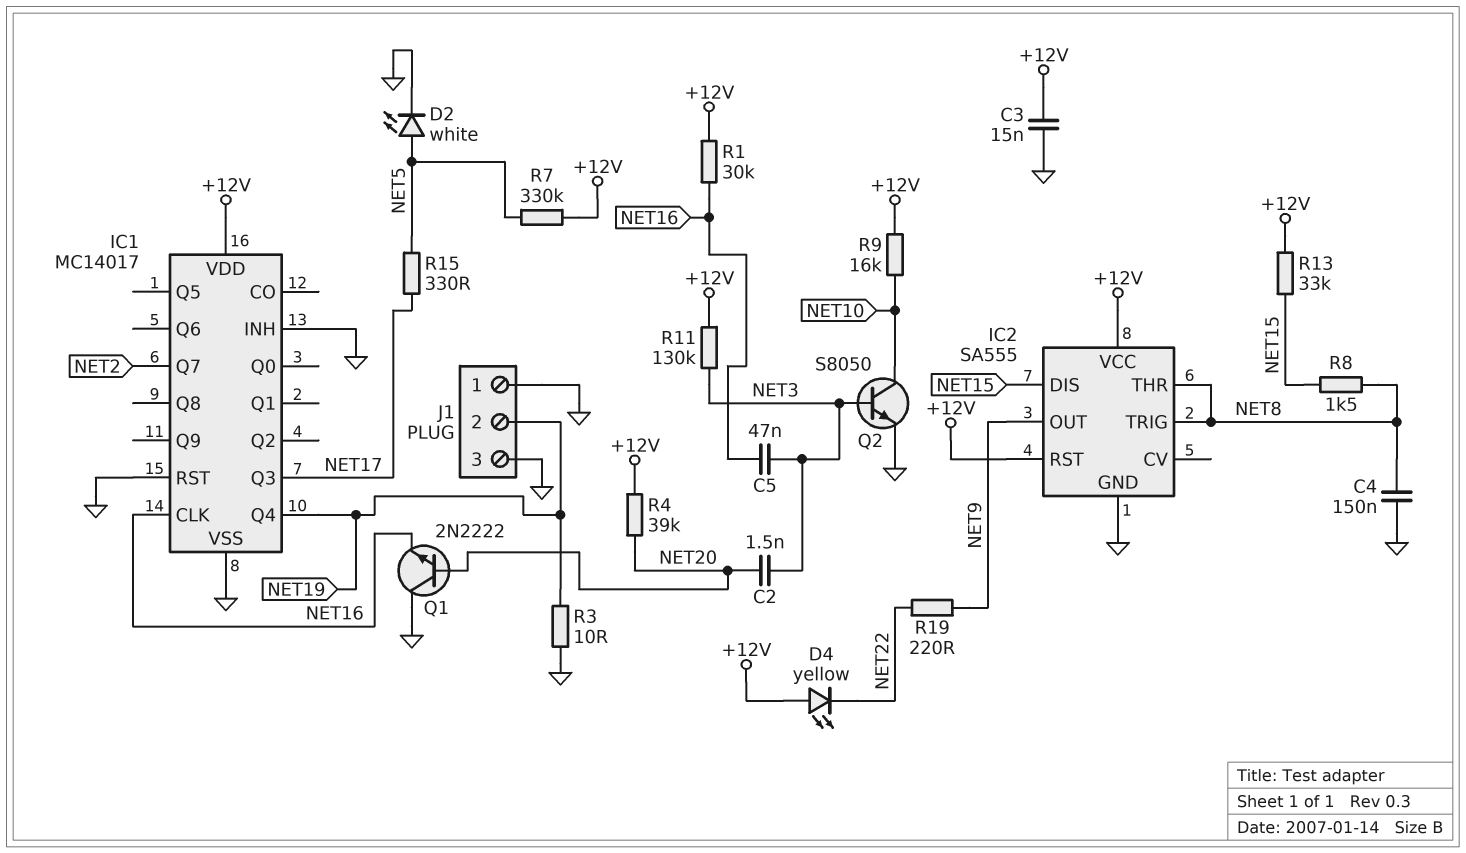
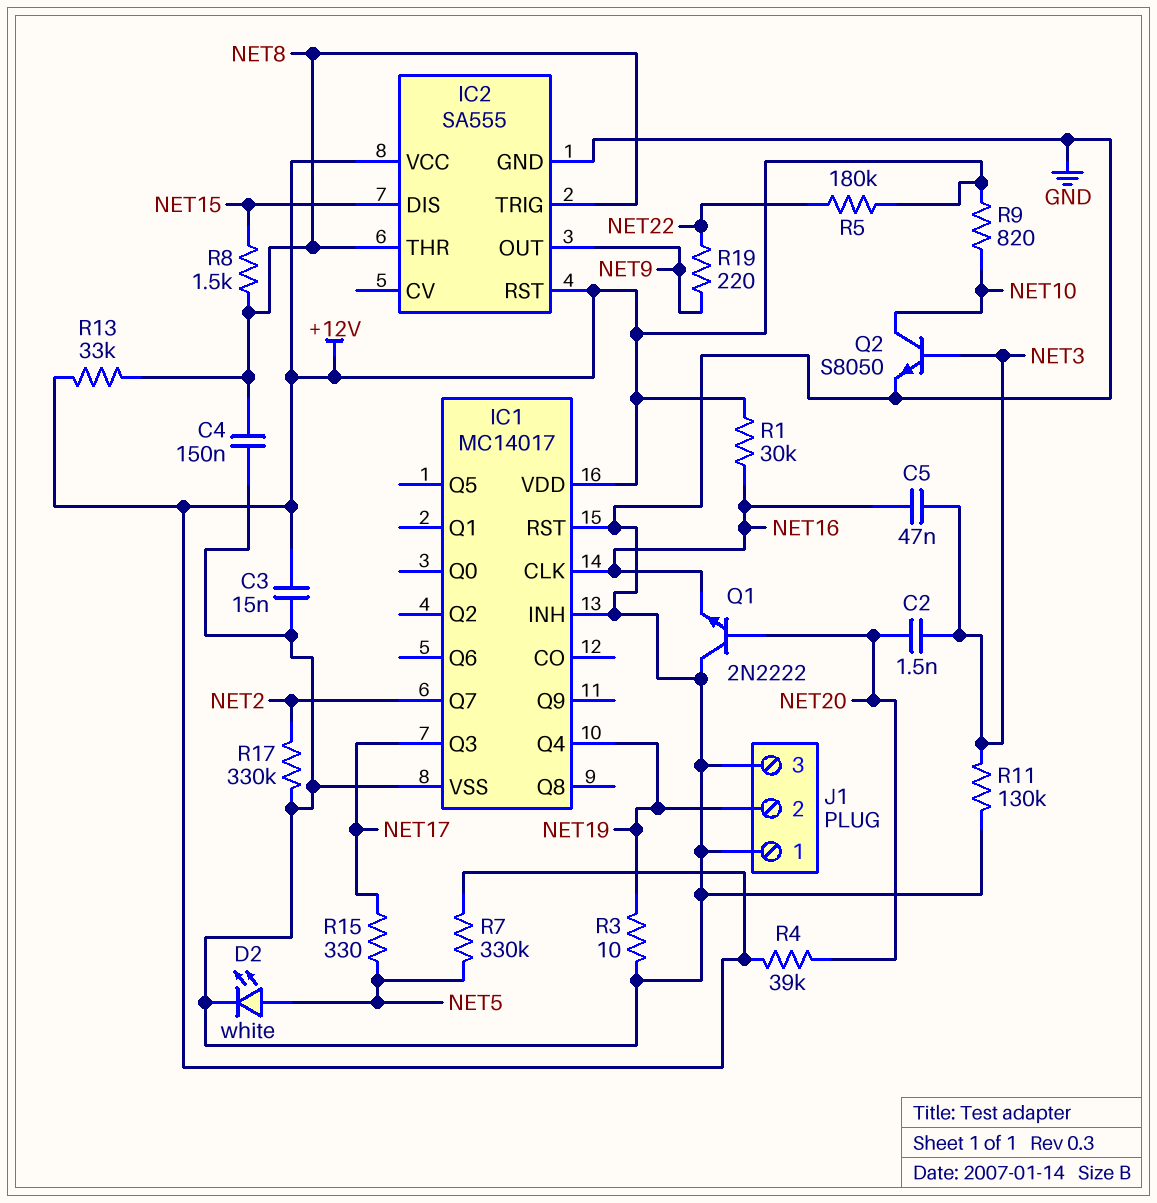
D4: LED yellow (A +12V, K NET22) -> none
R5: none -> 180k (+12V, NET22)
R9: 16k (+12V, NET10) -> 820 (+12V, NET10)
R11: 130k (+12V, NET3) -> 130k (GND, NET3)
R13: 33k (+12V, NET15) -> 33k (+12V, NET8)
R17: none -> 330k (GND, NET2)

